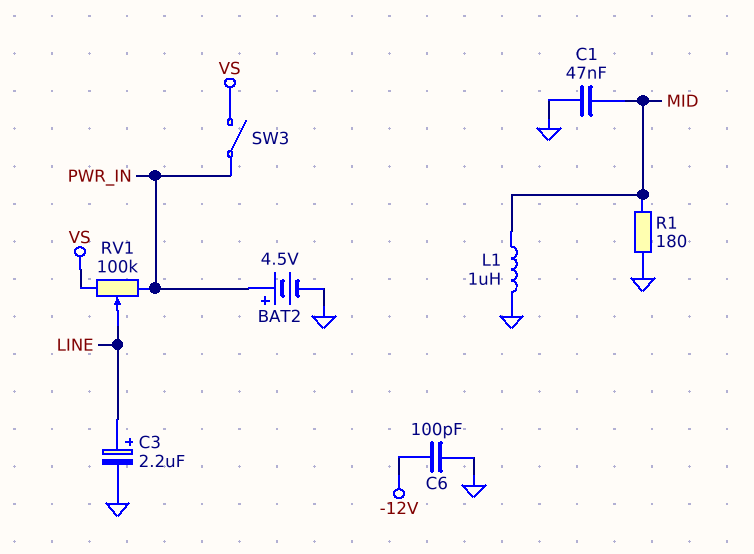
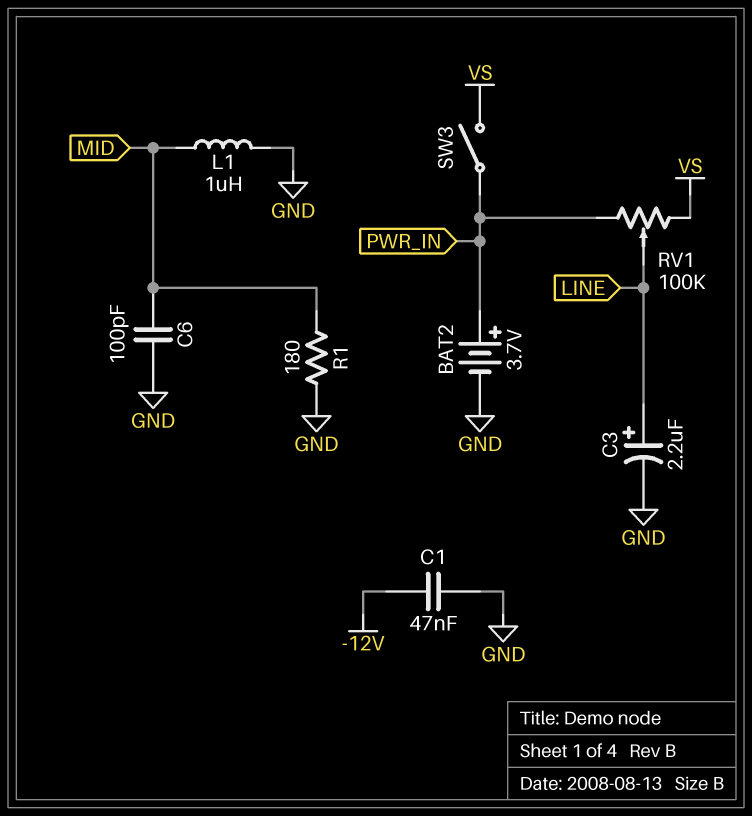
BAT2: 4.5V (plus PWR_IN, minus GND) -> 3.7V (plus PWR_IN, minus GND)
C1: 47nF (GND, MID) -> 47nF (-12V, GND)
C6: 100pF (-12V, GND) -> 100pF (GND, MID)

